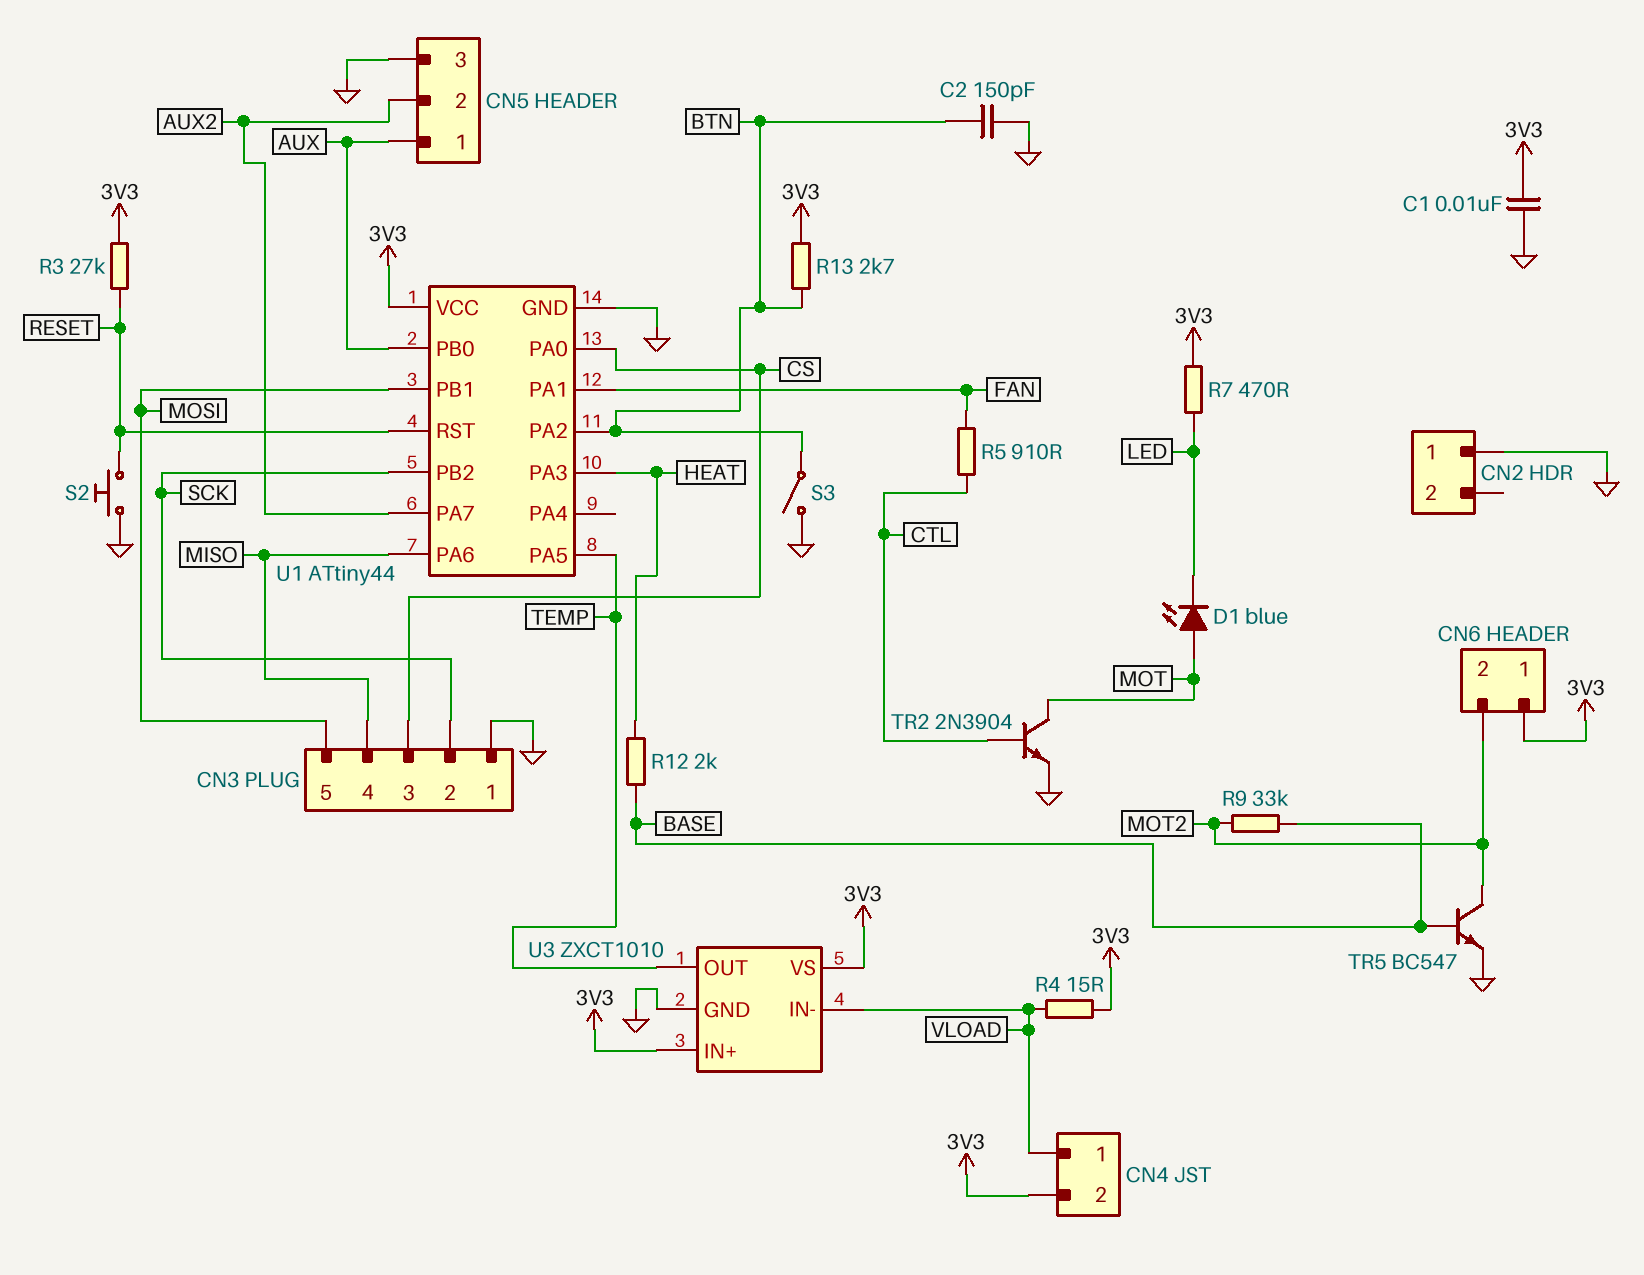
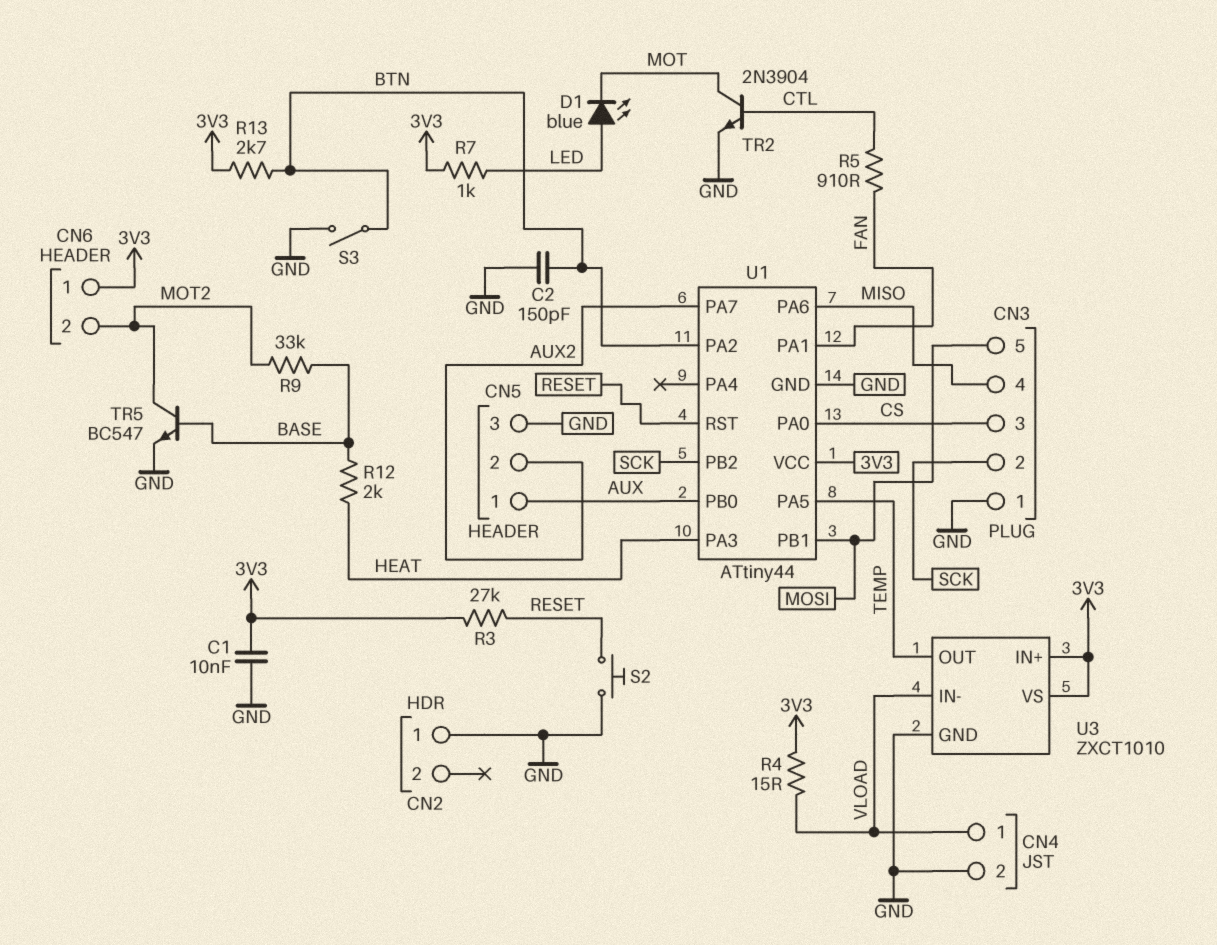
CN4 pin 2: 3V3 -> GND
D1: LED blue (A MOT, K LED) -> LED blue (A LED, K MOT)
R7: 470 (3V3, LED) -> 1k (3V3, LED)

